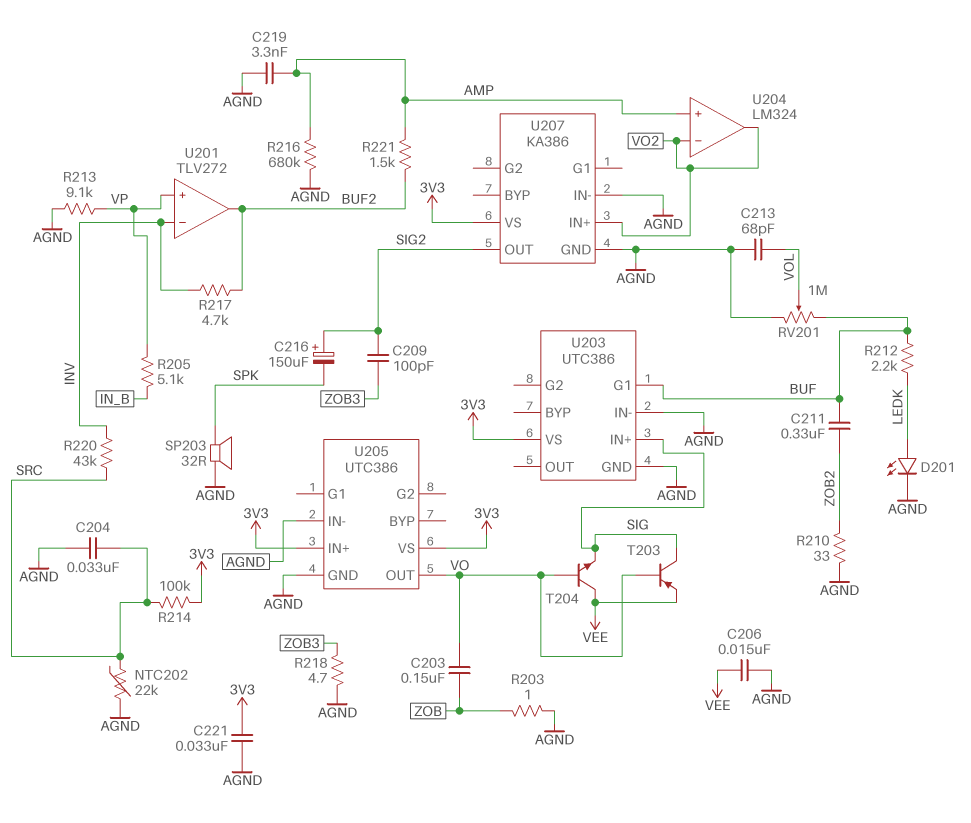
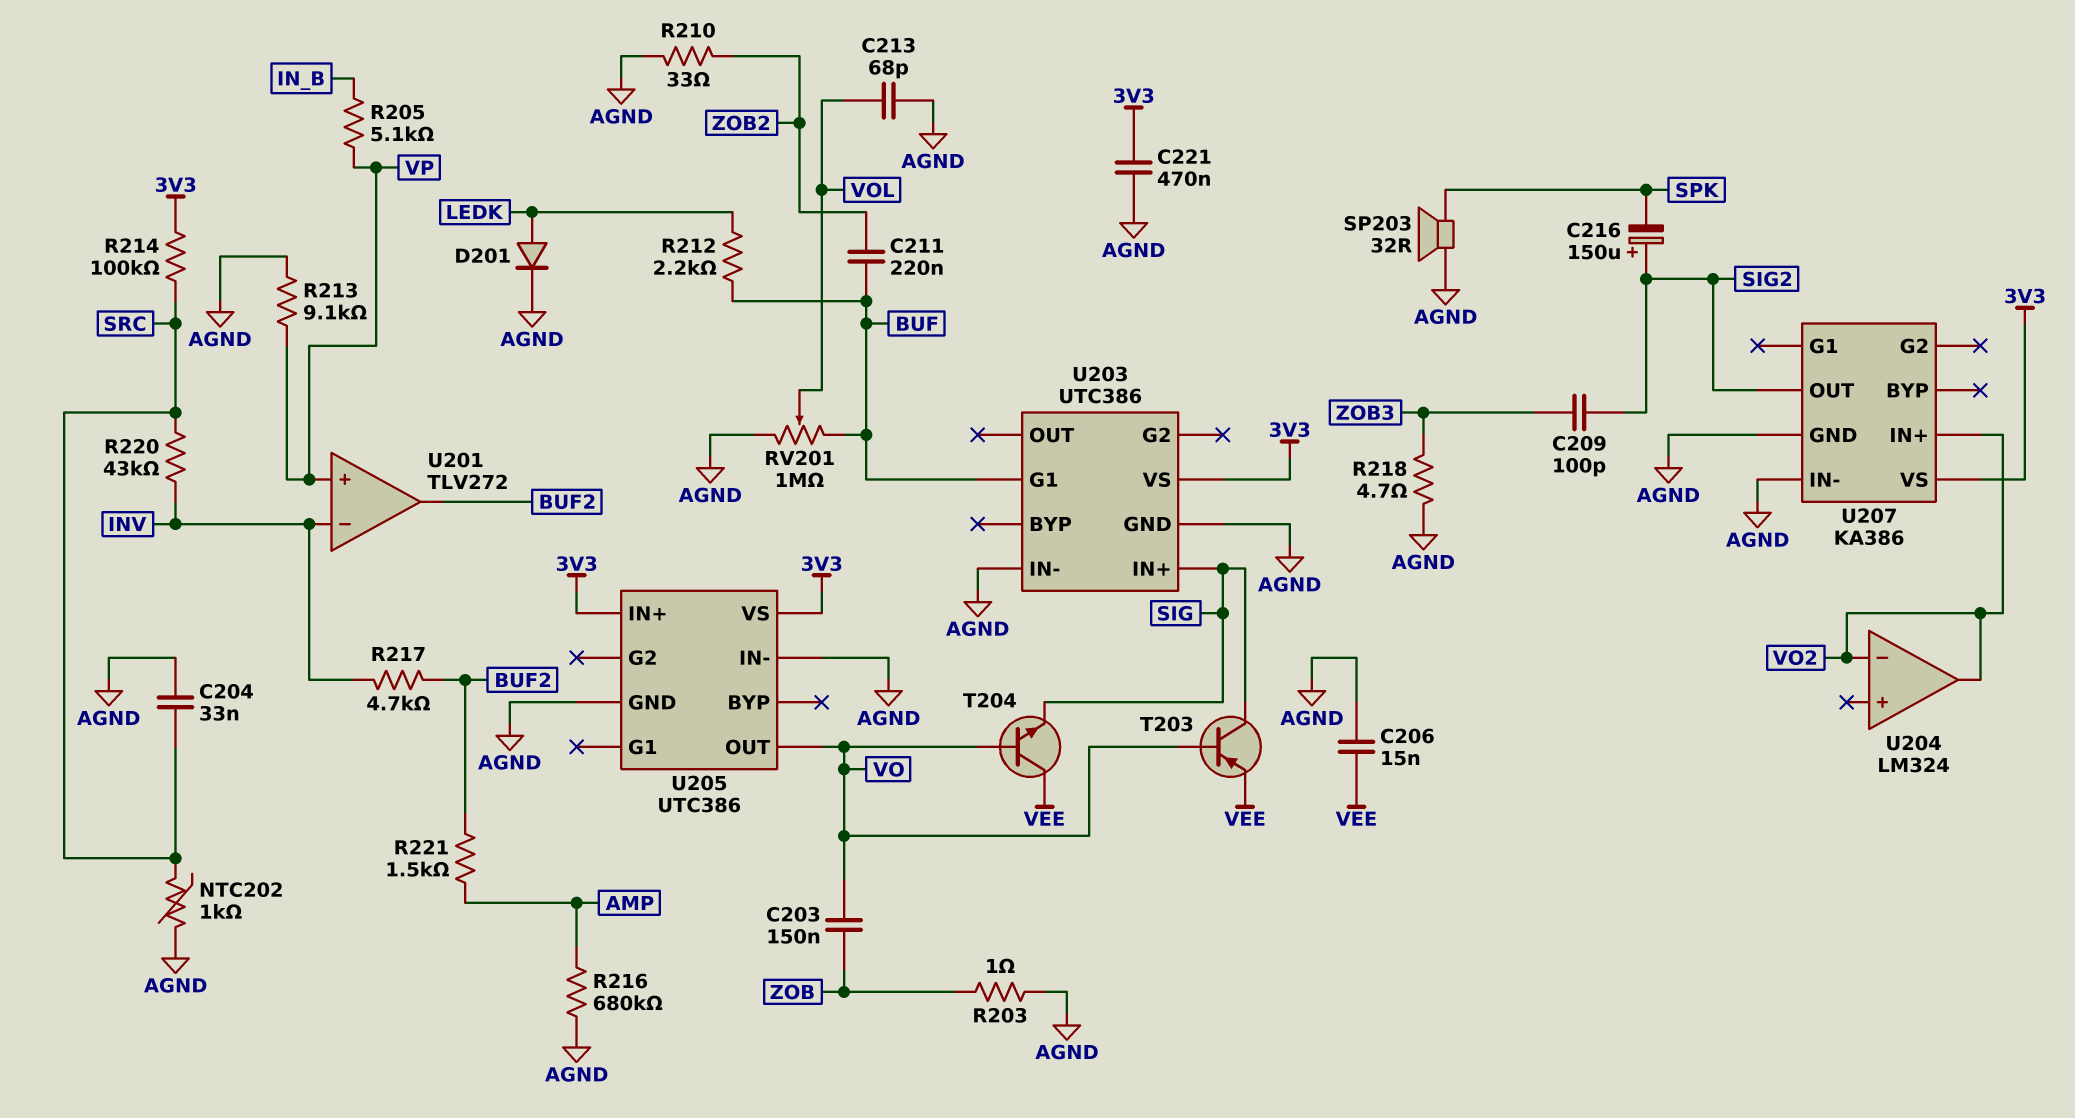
C211: 330nF (BUF, ZOB2) -> 220nF (BUF, ZOB2)
C219: 3.3nF (AGND, AMP) -> none
C221: 33nF (3V3, AGND) -> 470nF (3V3, AGND)
D201: LED (A LEDK, K AGND) -> diode (A LEDK, K AGND)
NTC202: 22k (AGND, SRC) -> 1k (AGND, SRC)
U204 pin in+: AMP -> none

